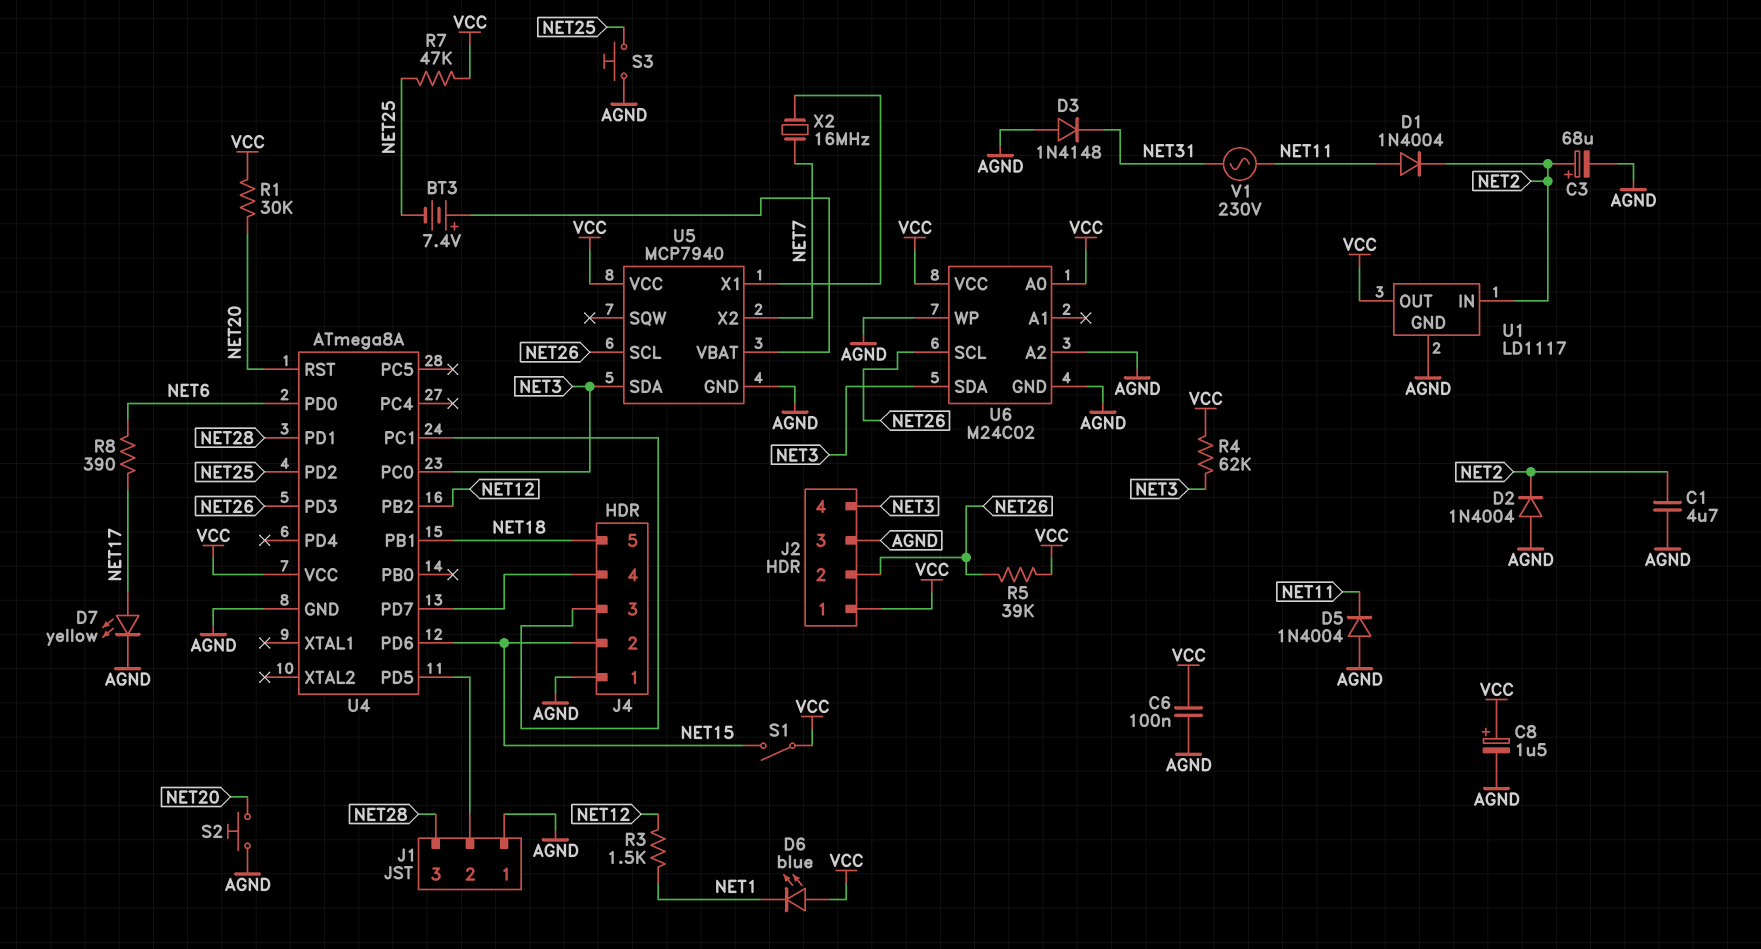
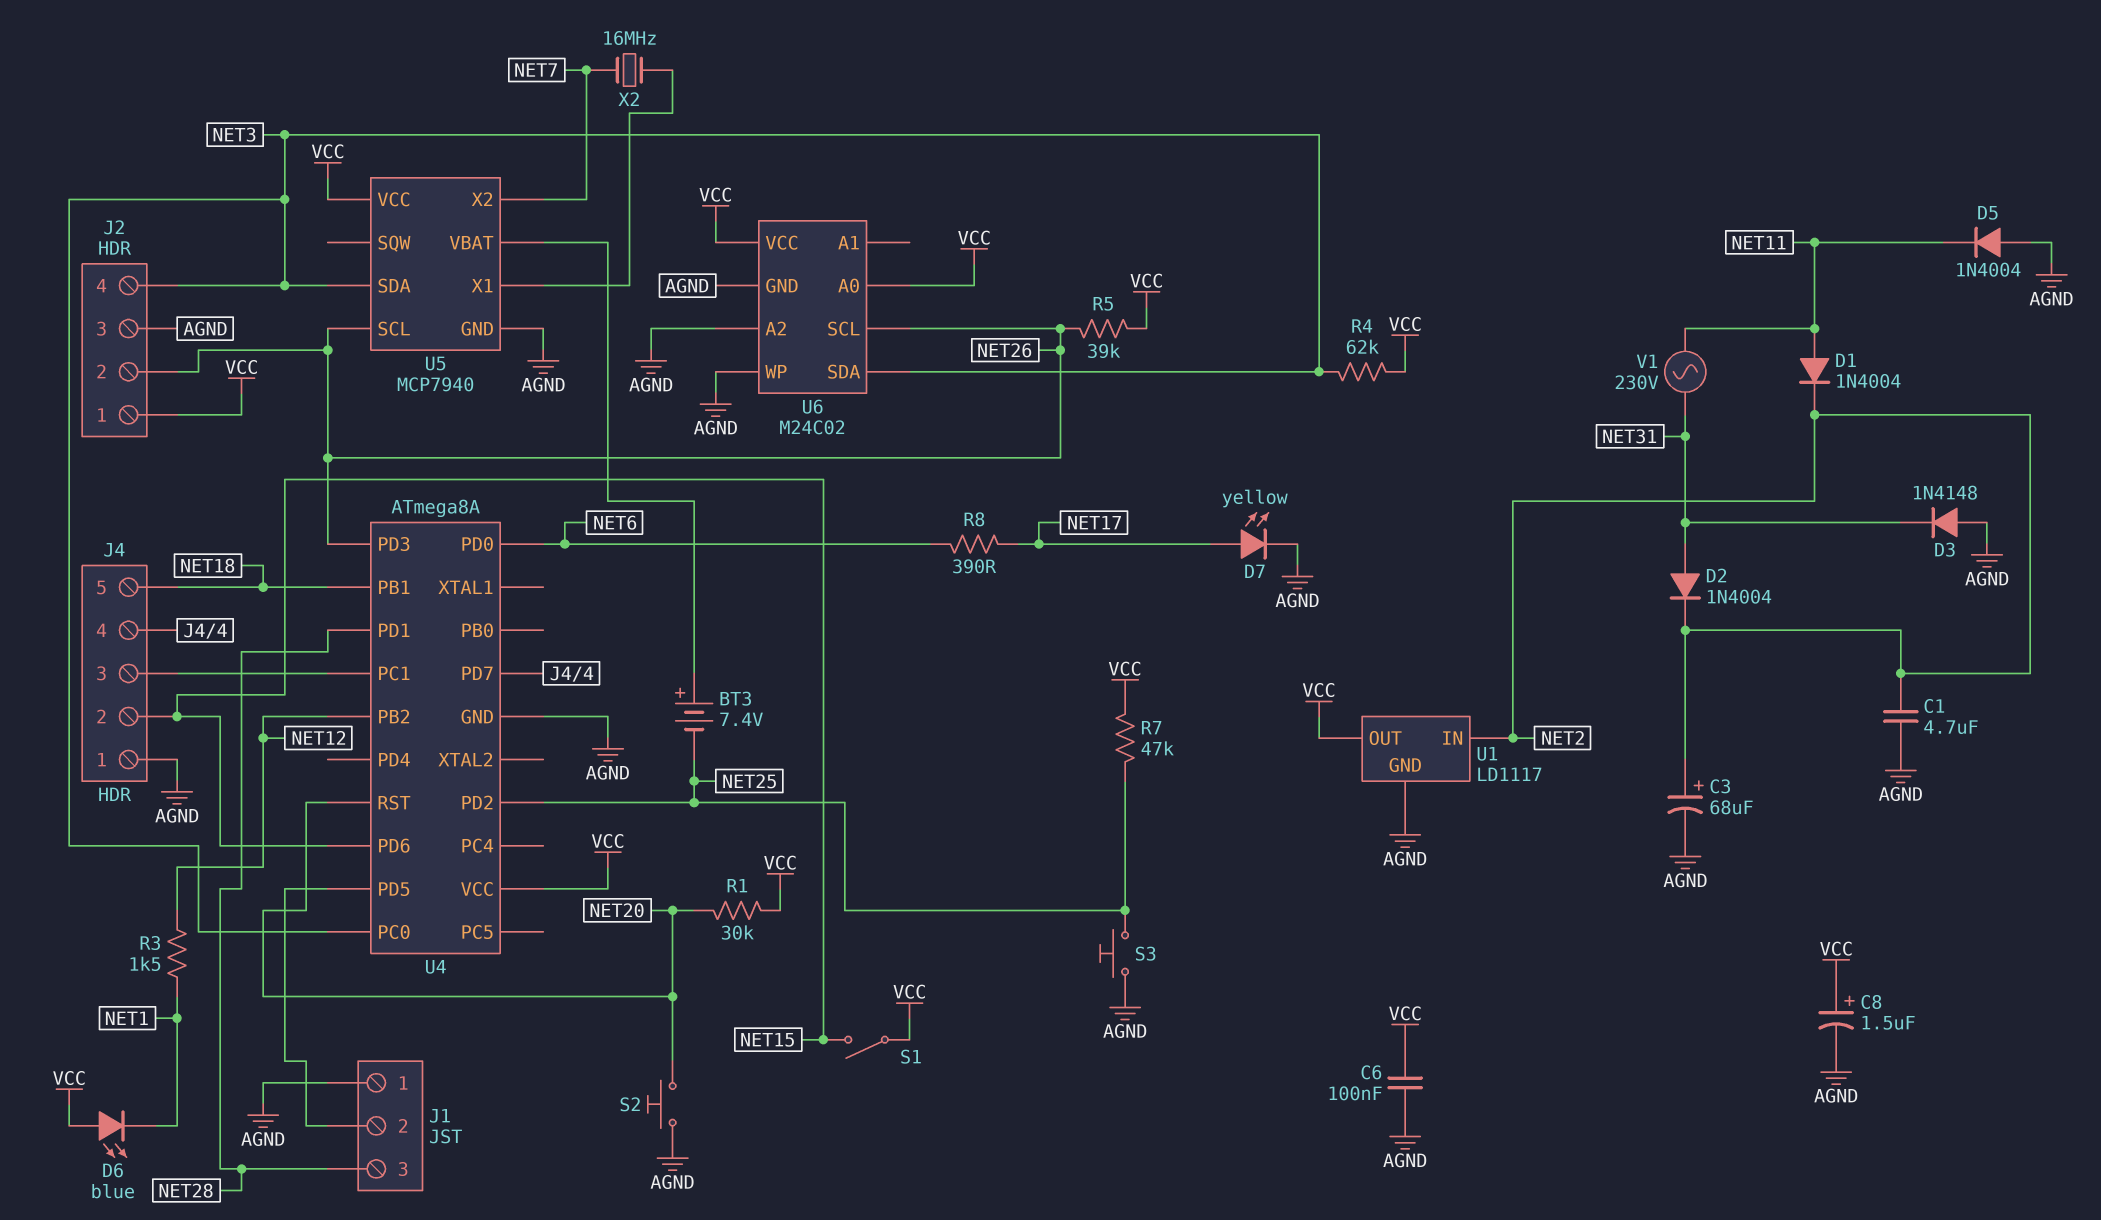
D2: diode 1N4004 (A AGND, K NET2) -> diode 1N4004 (A NET31, K NET2)

